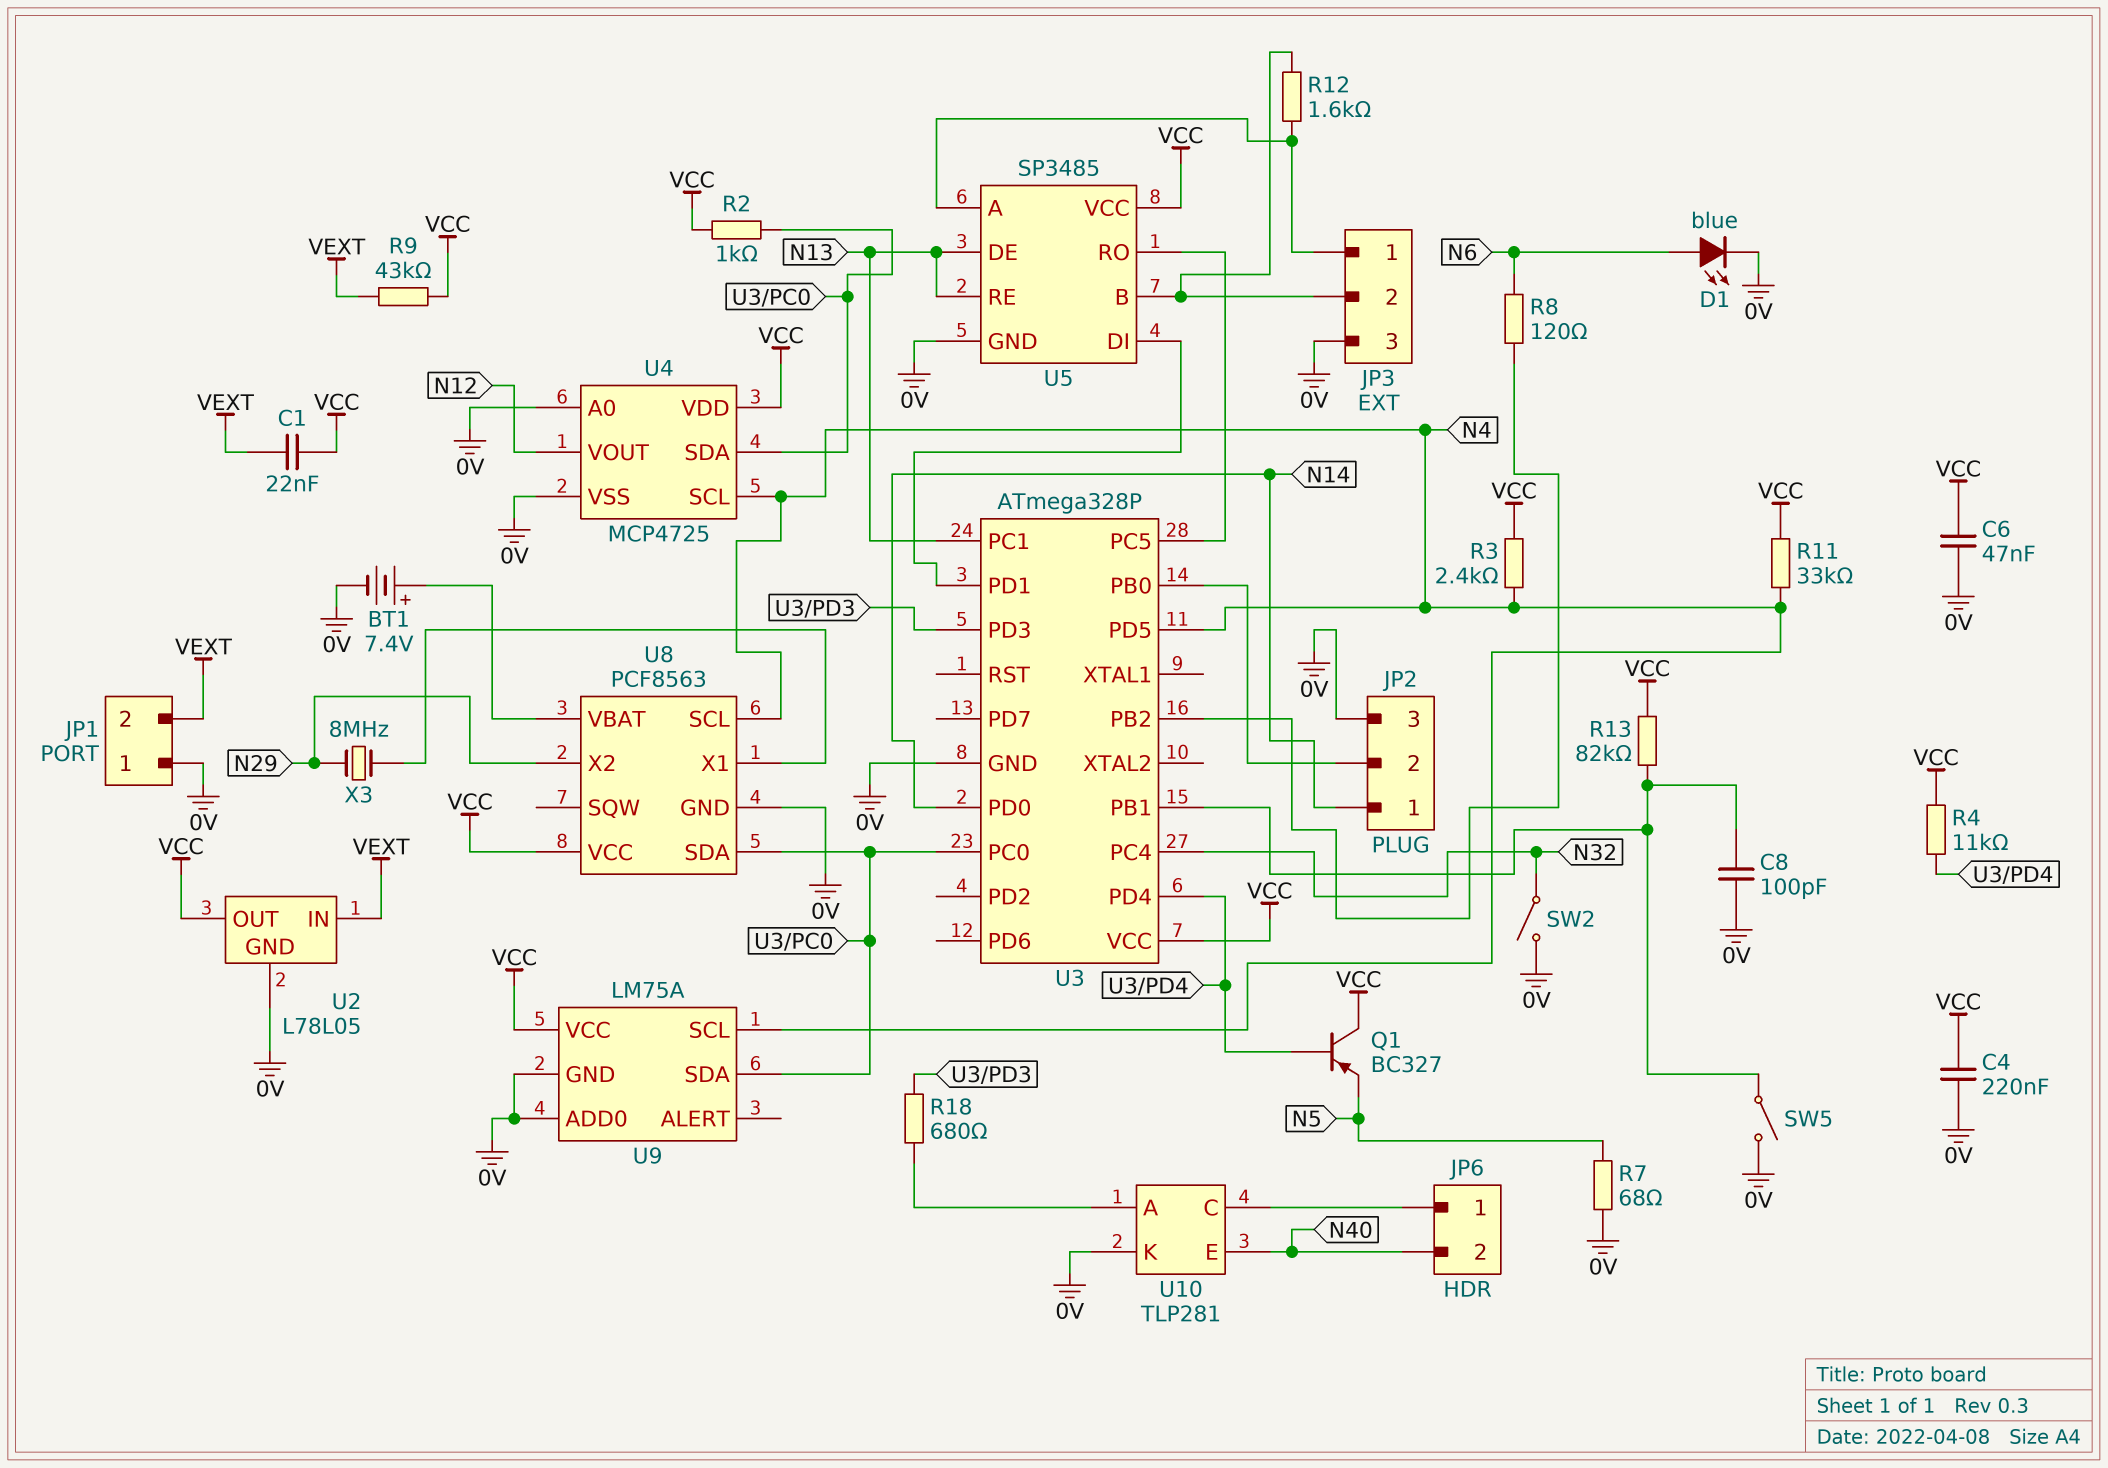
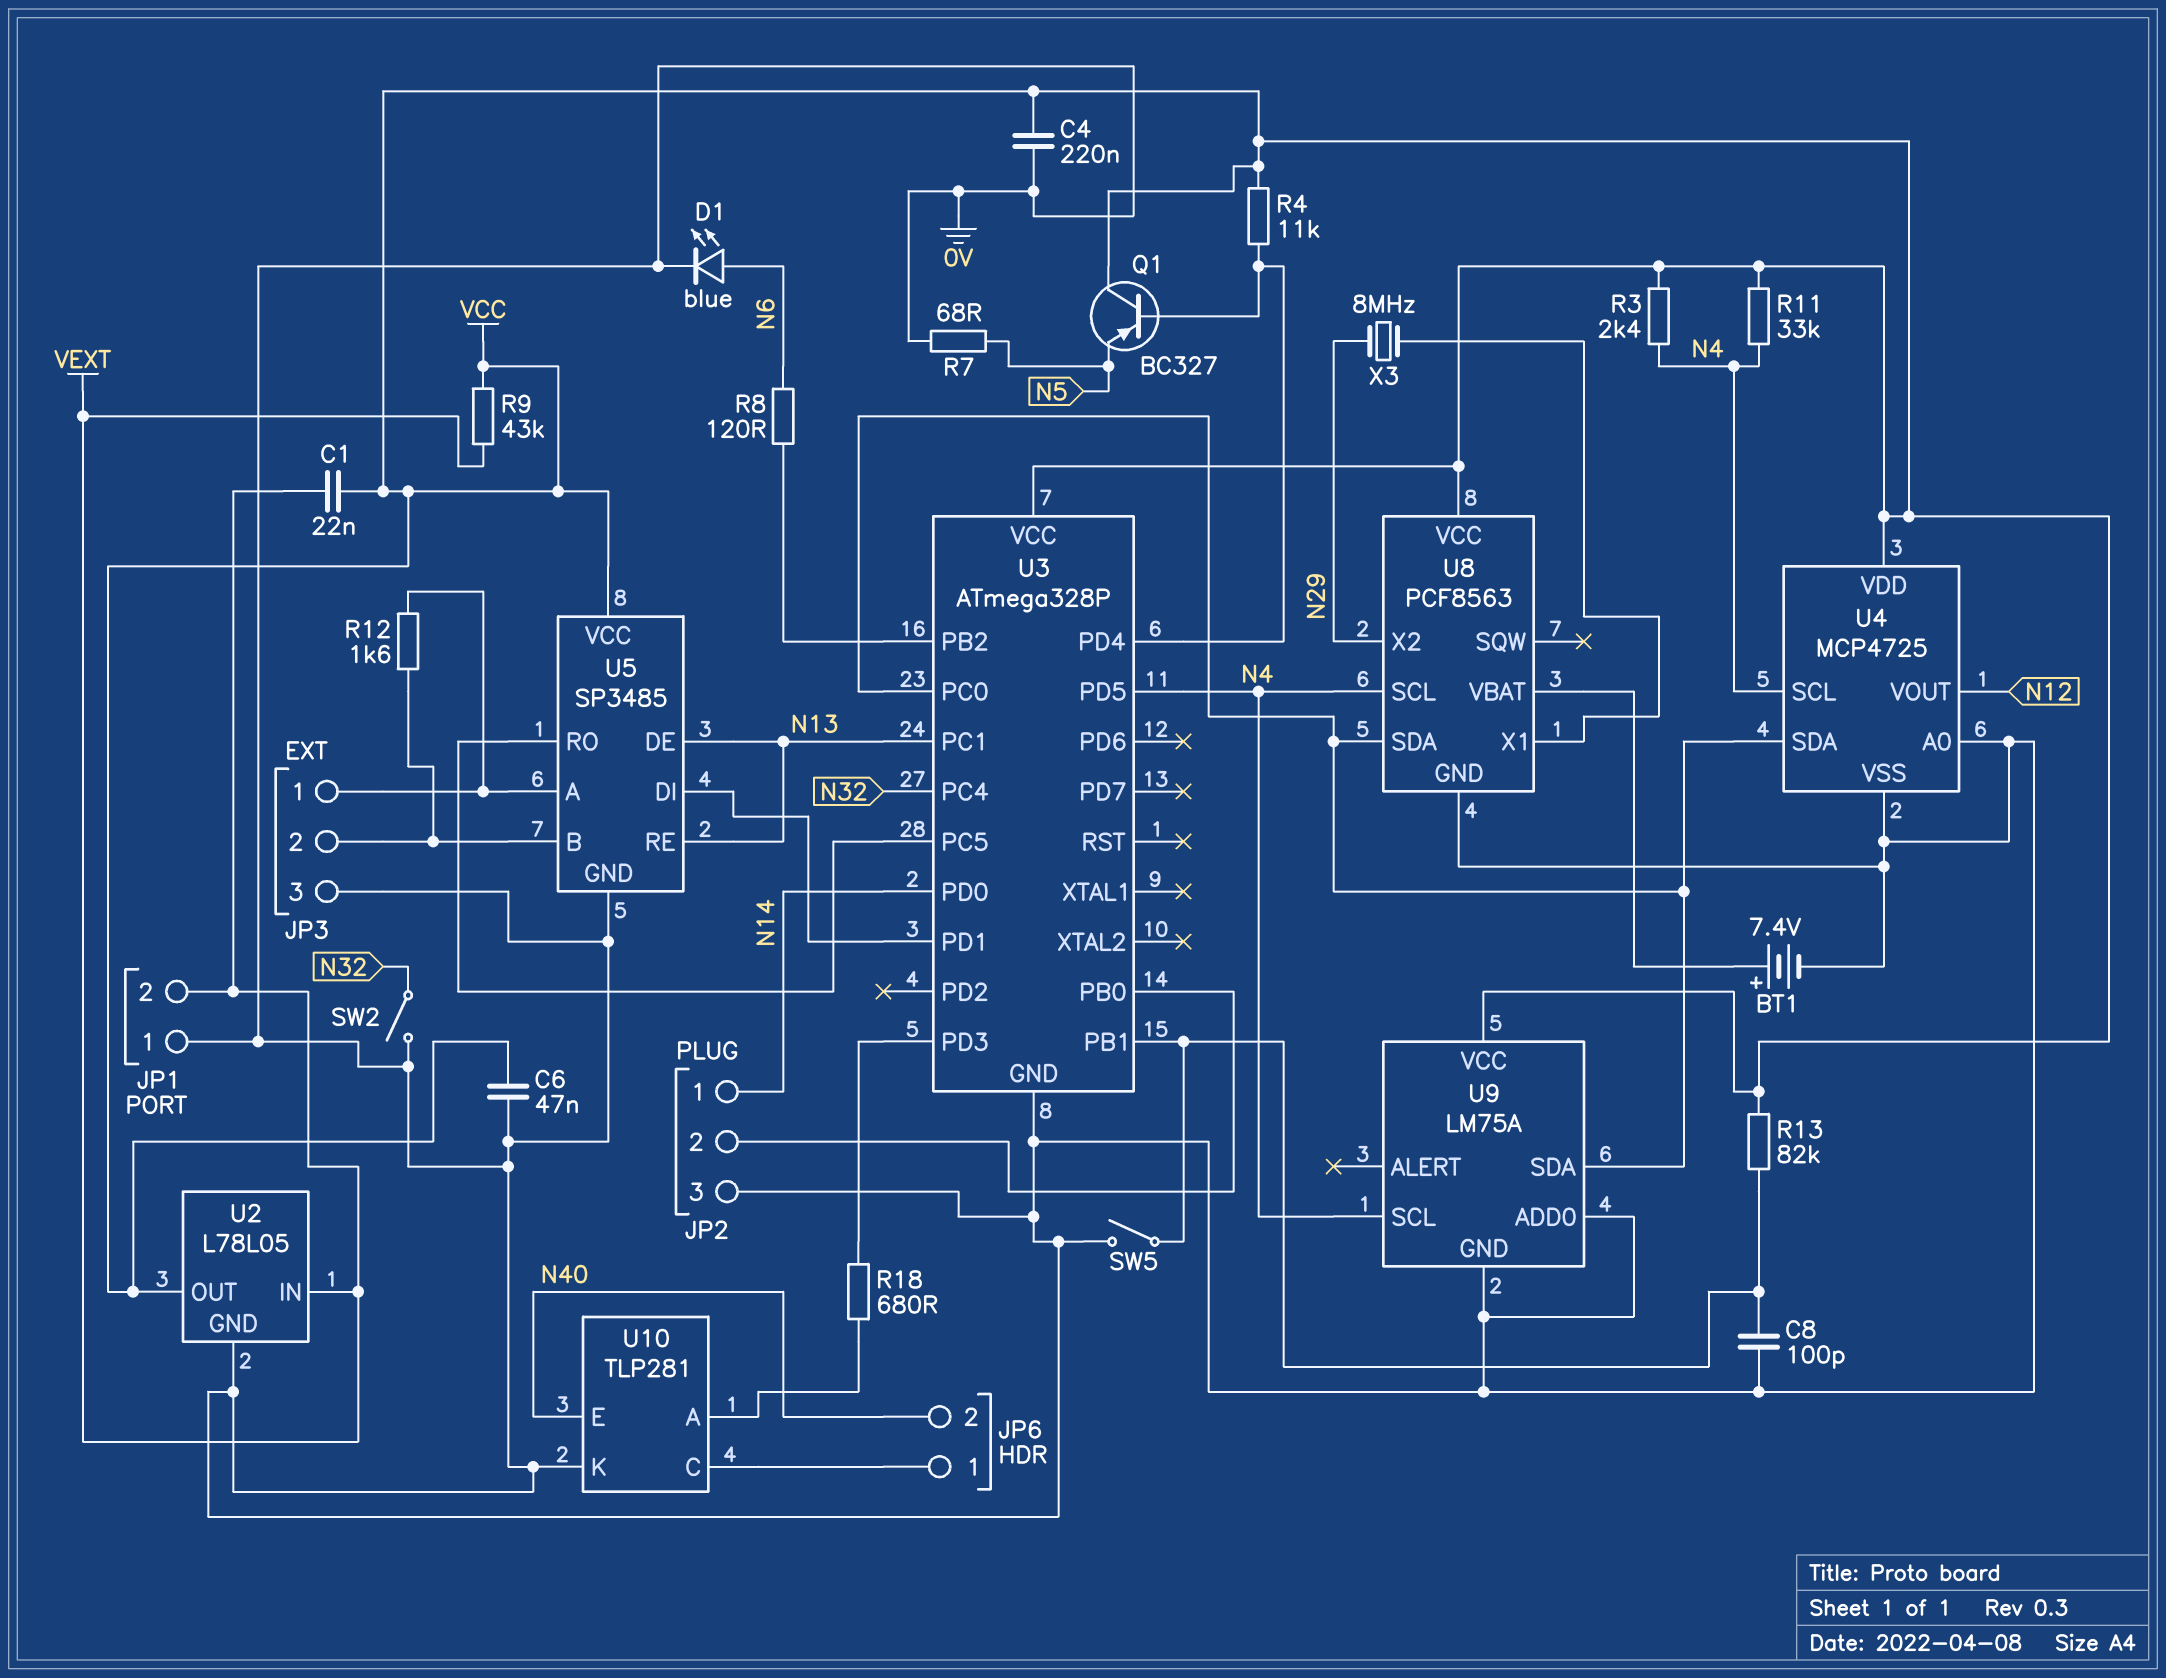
R2: 1k (U3/PC0, VCC) -> none

